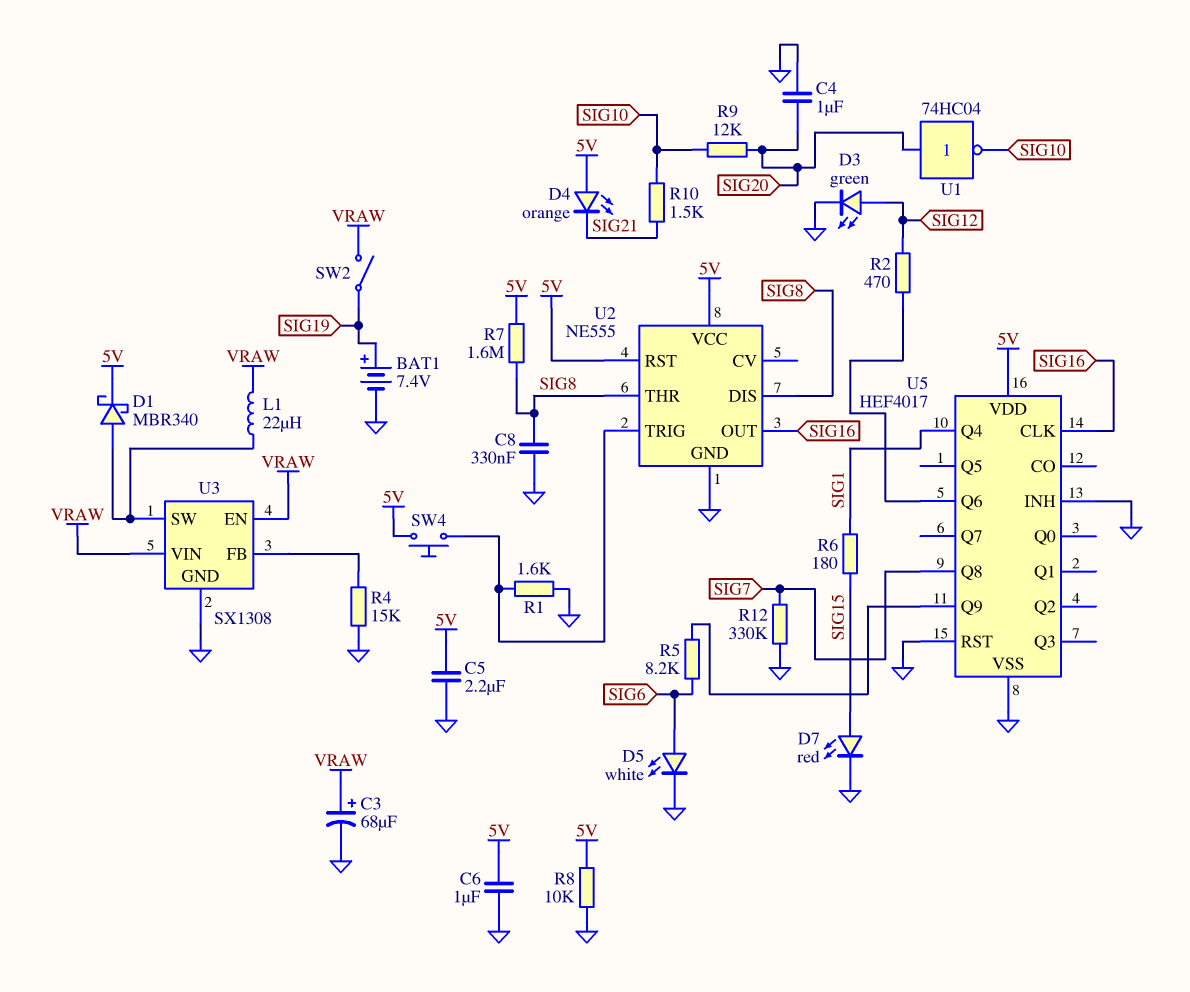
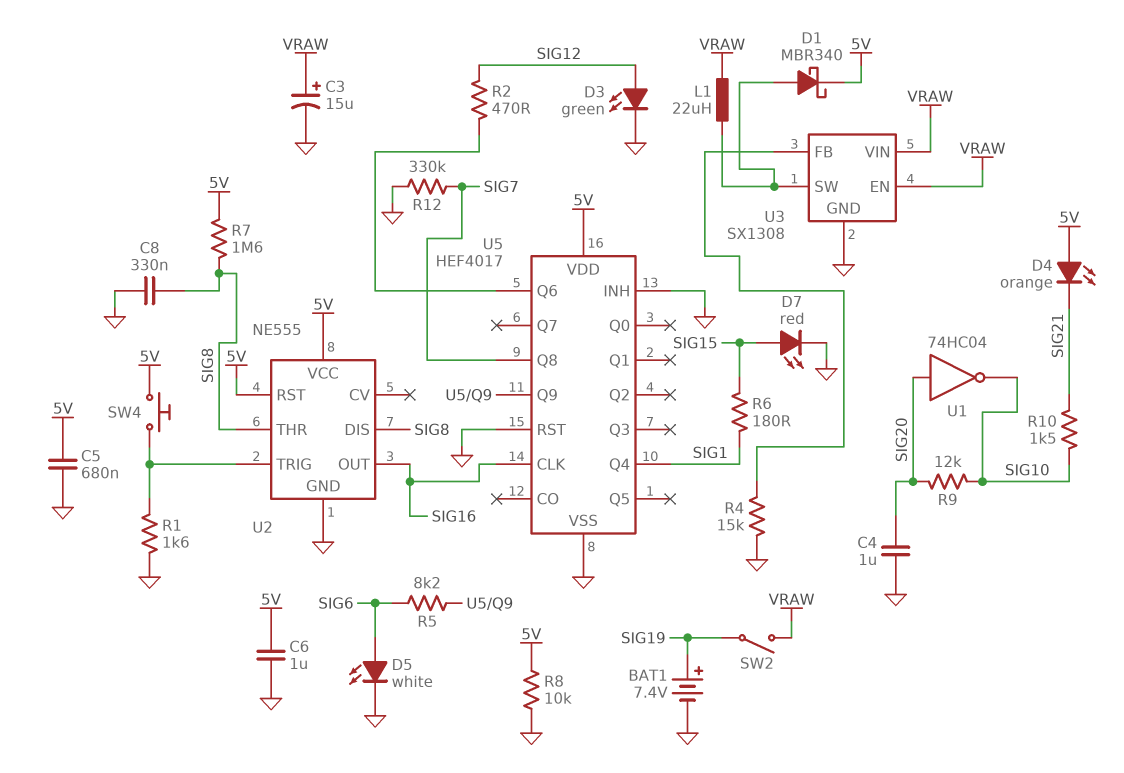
C3: 68uF (plus VRAW, minus GND) -> 15uF (plus VRAW, minus GND)
C5: 2.2uF (5V, GND) -> 680nF (5V, GND)

